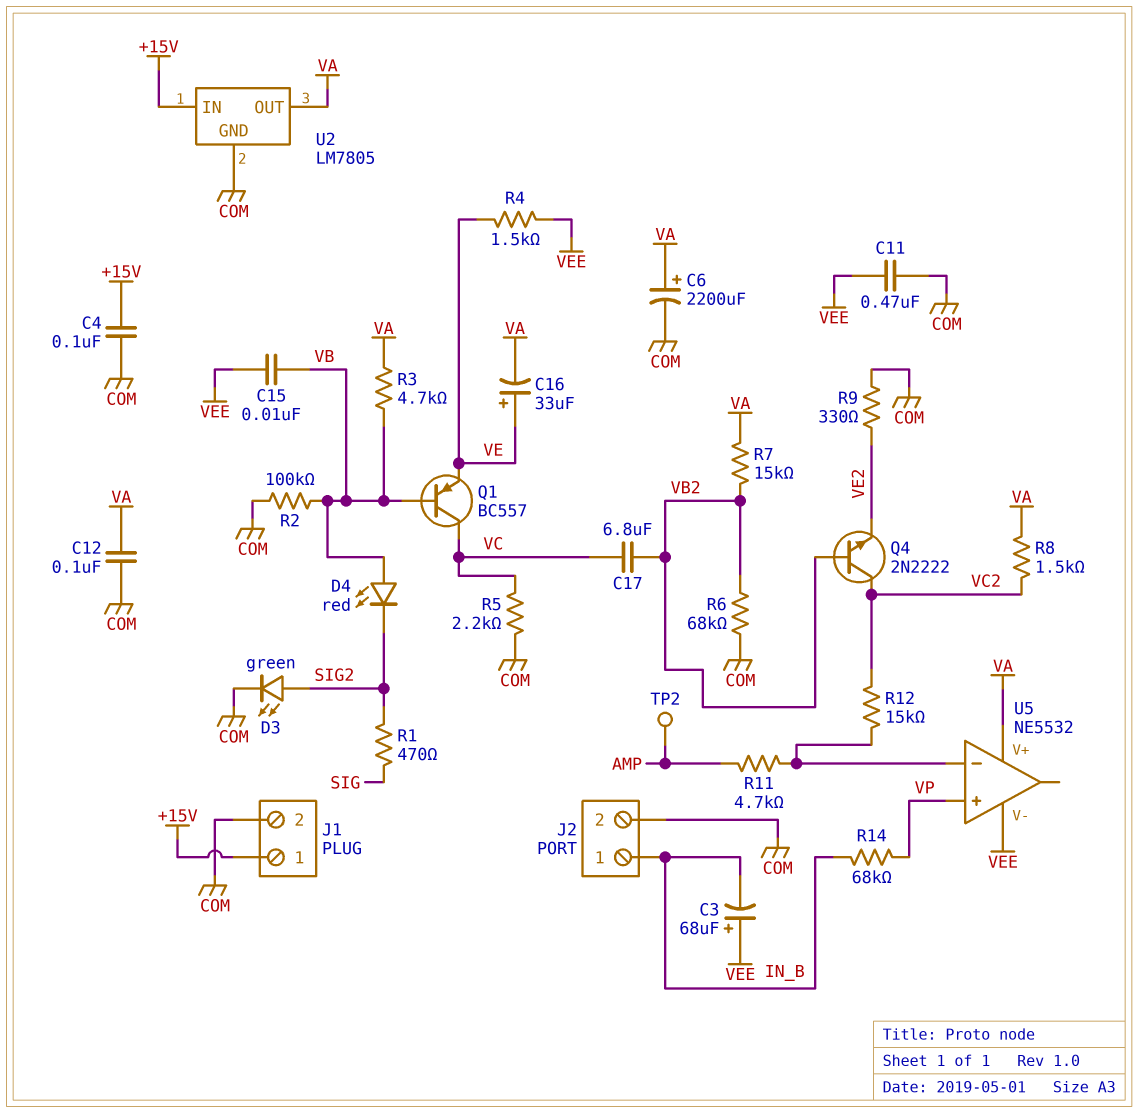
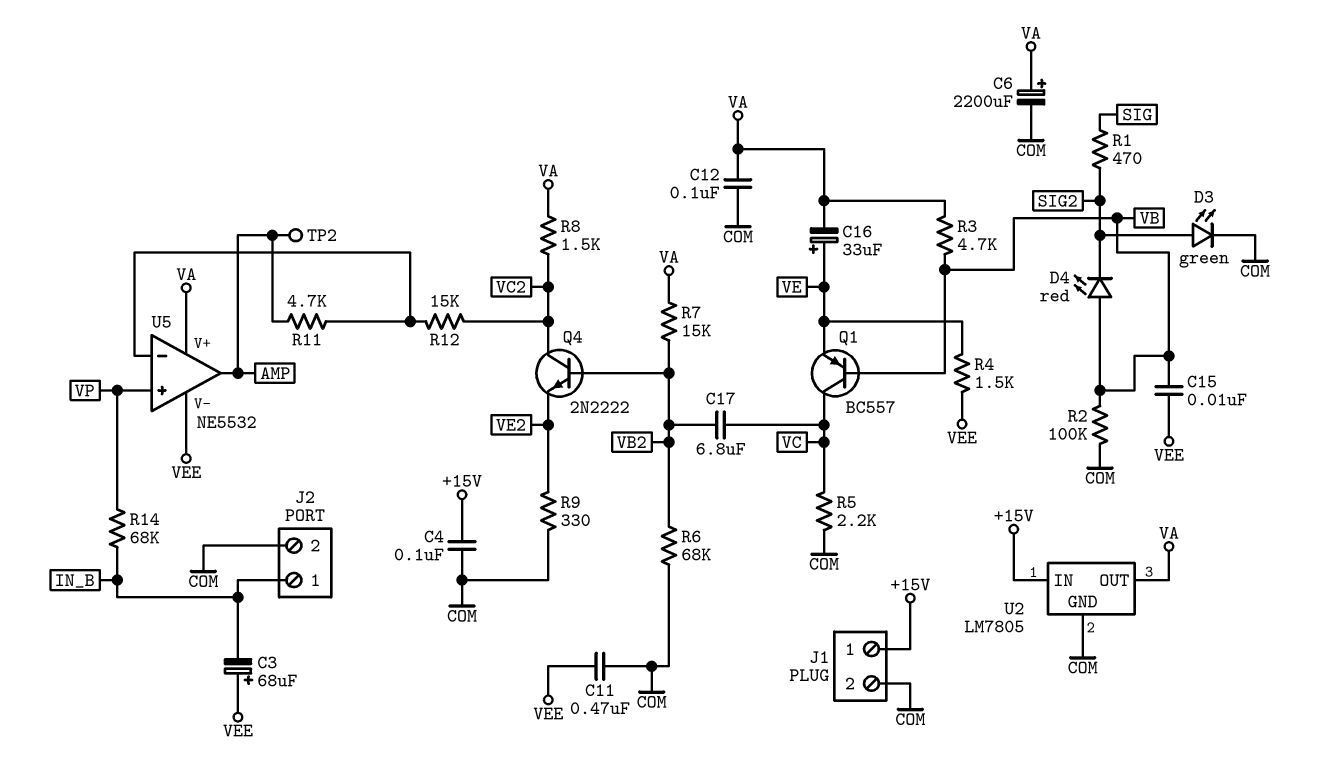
U5 pin out: none -> AMP

